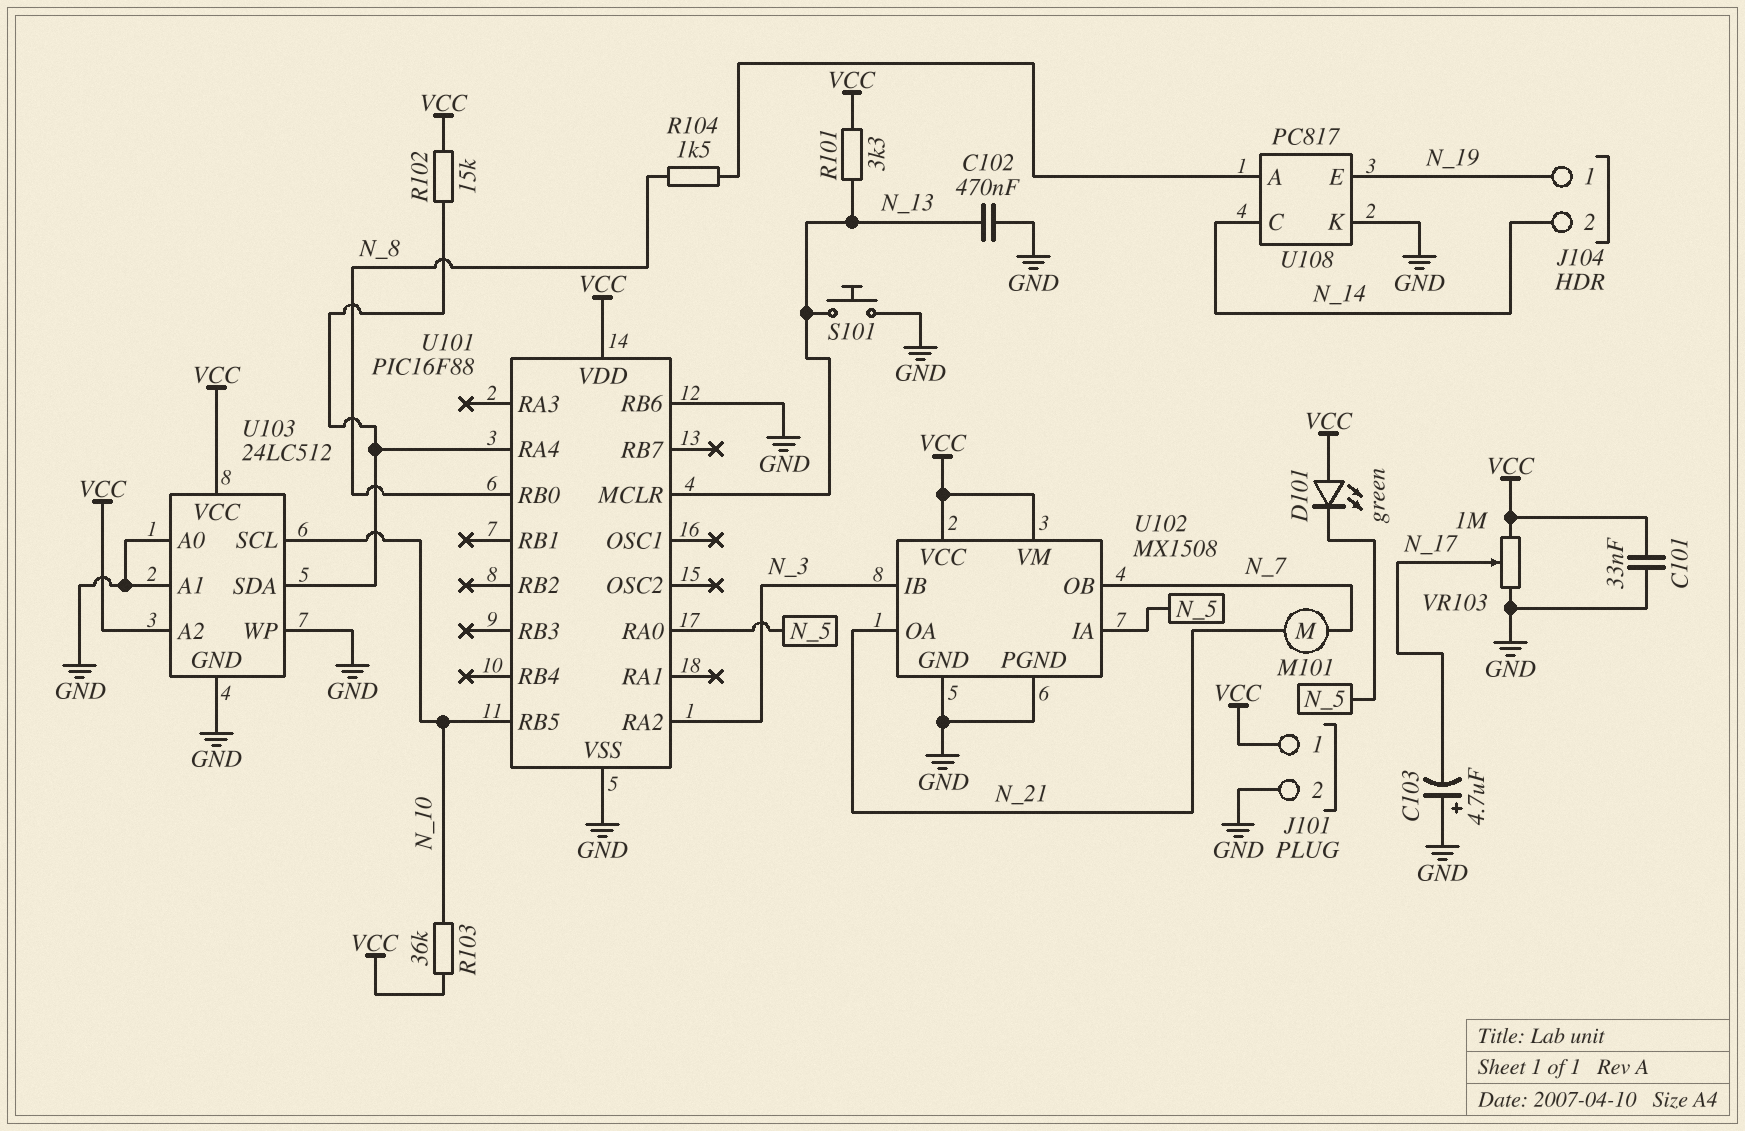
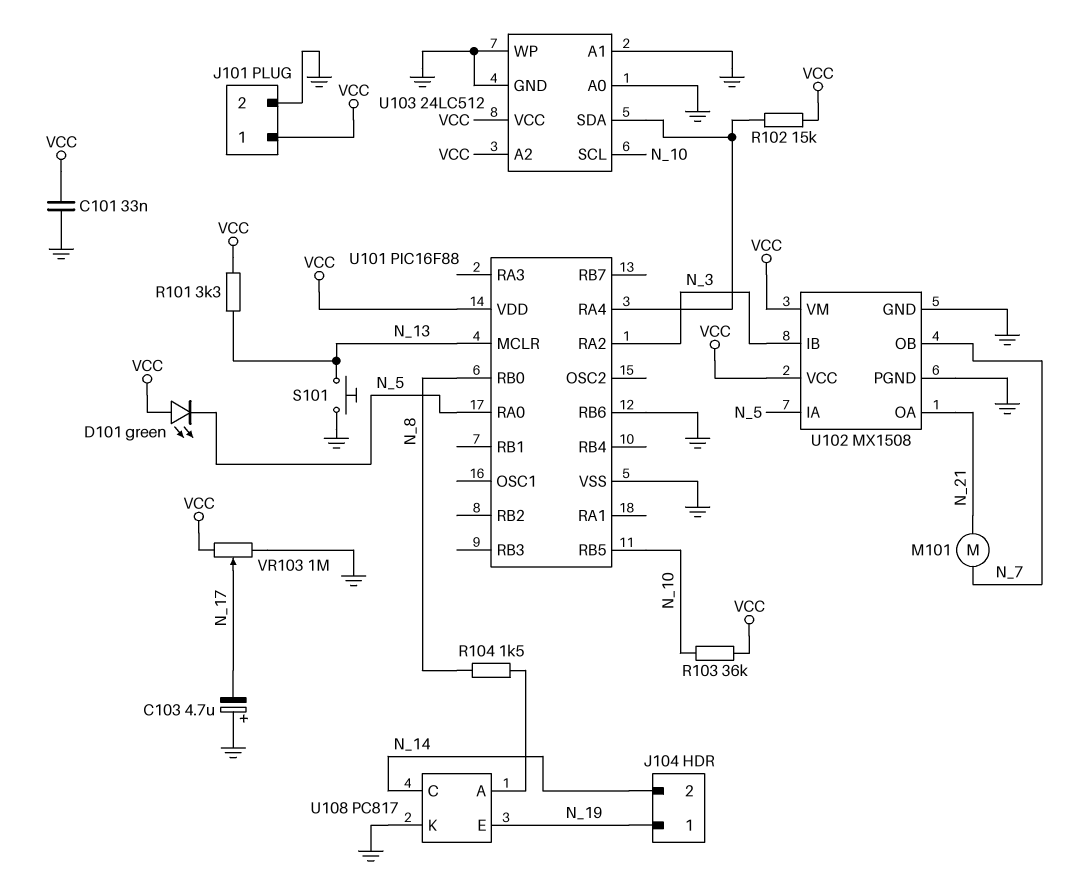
C102: 470nF (GND, N_13) -> none

